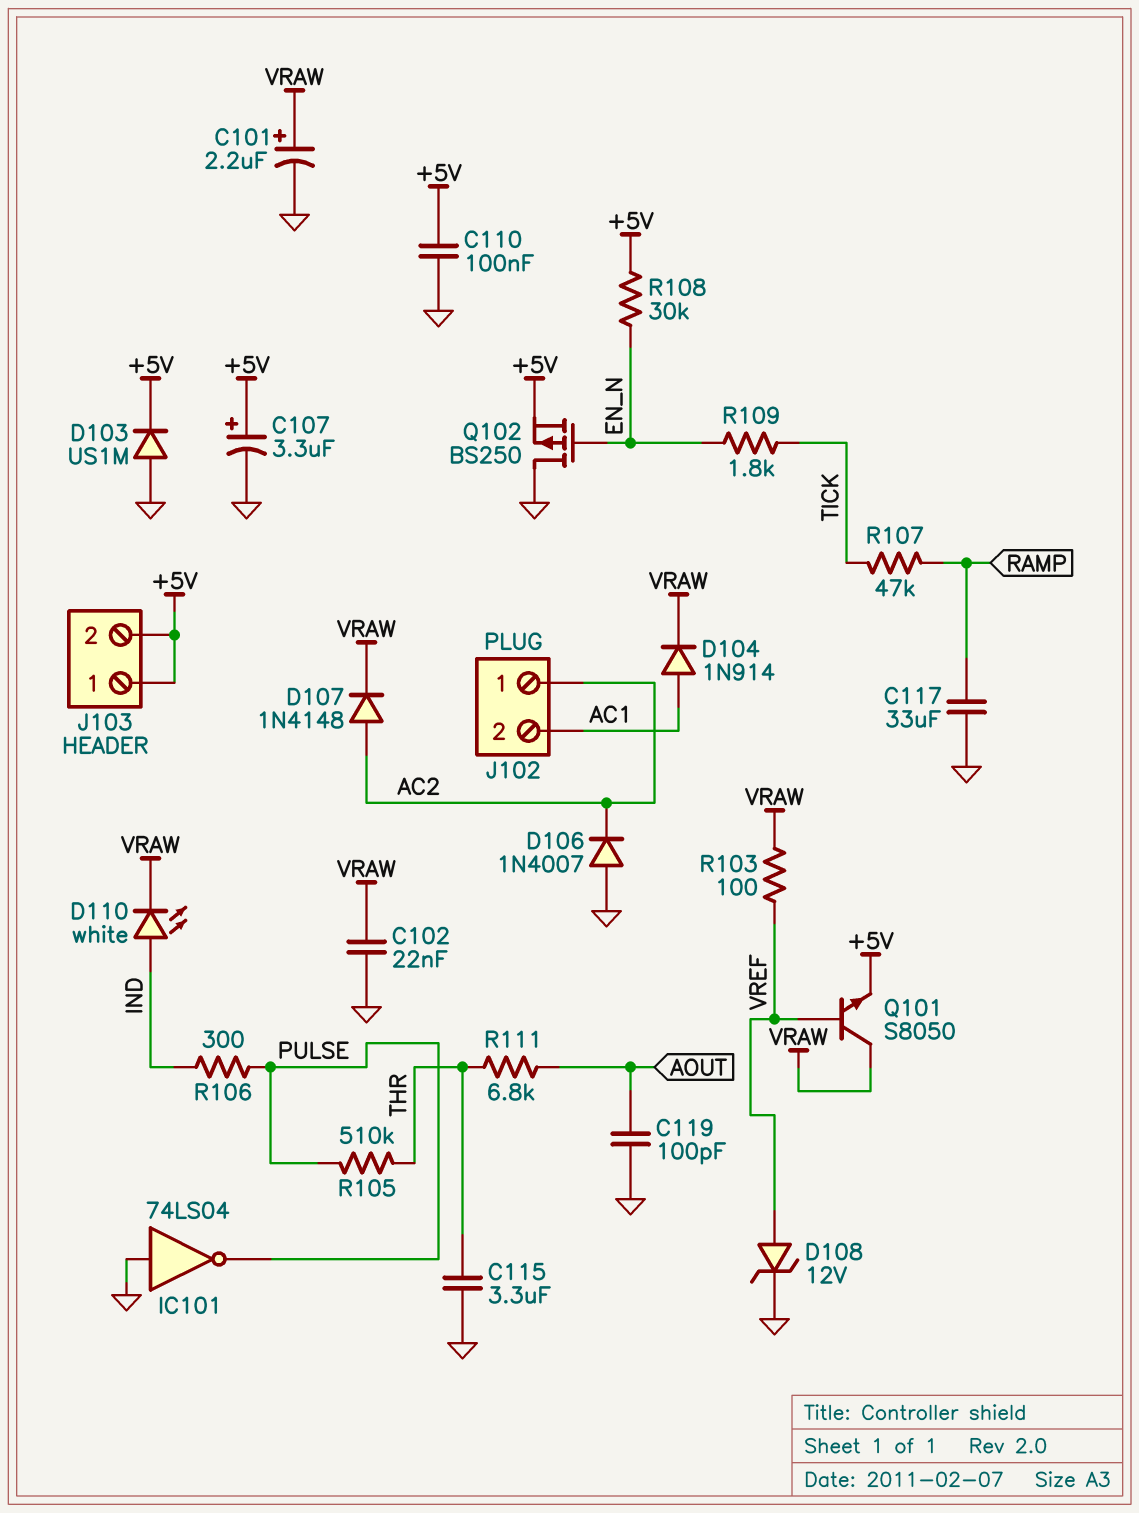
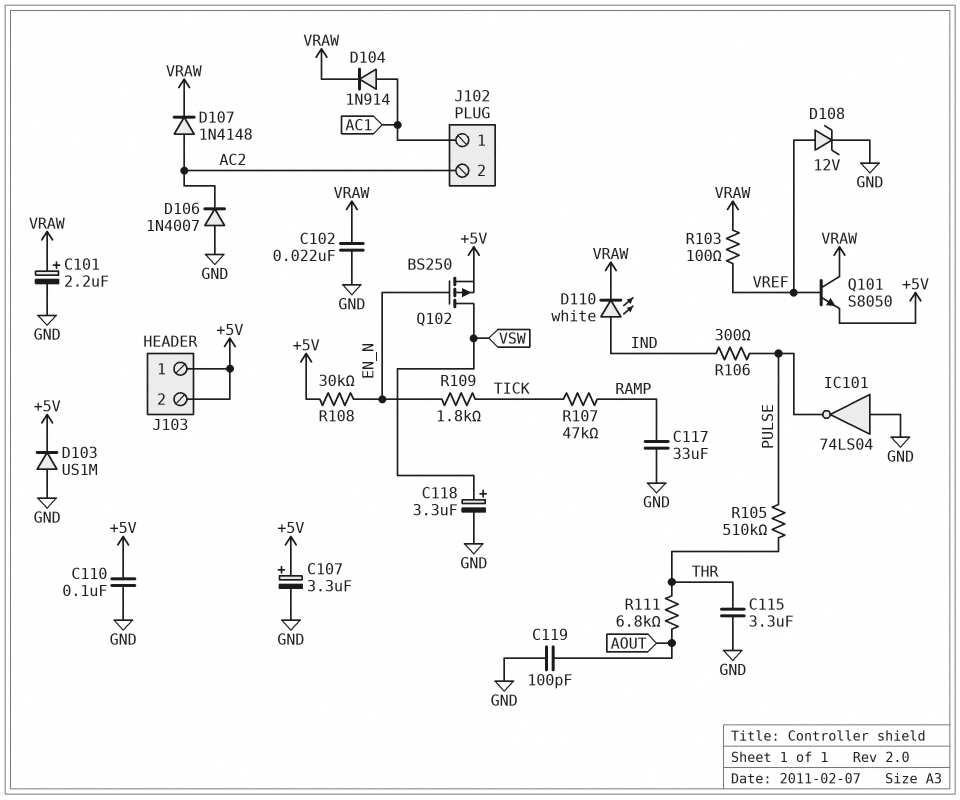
C118: none -> 3.3uF (plus VSW, minus GND)
J102 pin 1: AC2 -> AC1
J102 pin 2: AC1 -> AC2
Q102: PMOS BS250 (G EN_N, D GND, S +5V) -> PMOS BS250 (G EN_N, D VSW, S +5V)

